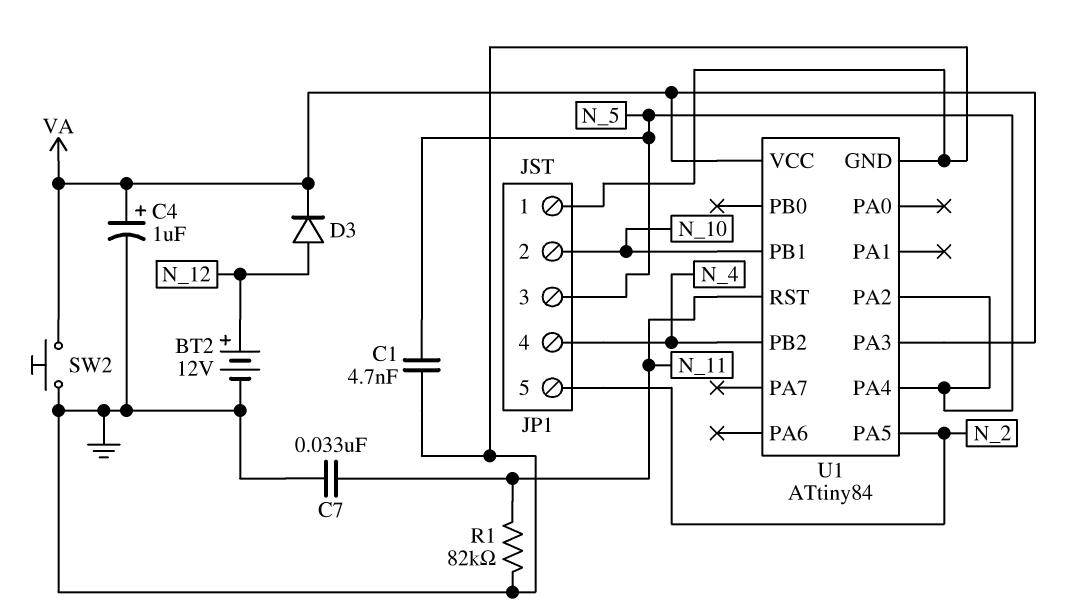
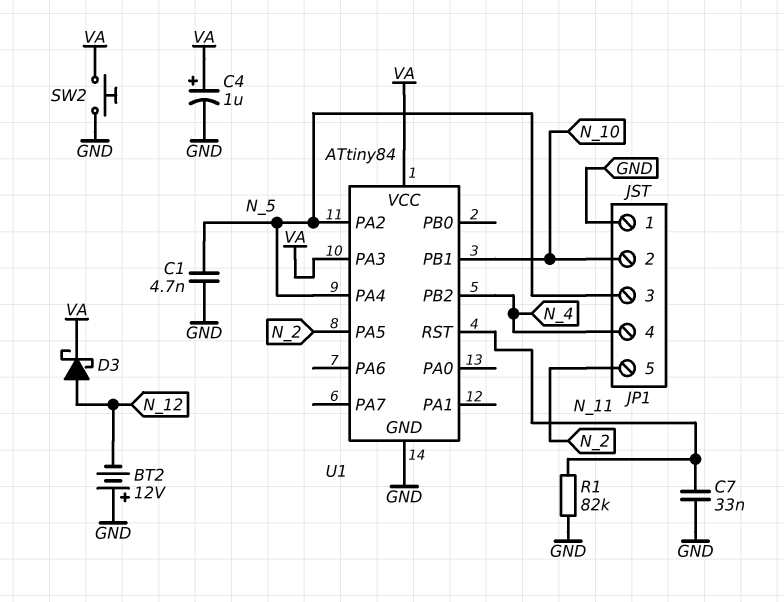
BT2: 12V (plus N_12, minus GND) -> 12V (plus GND, minus N_12)
D3: diode (A N_12, K VA) -> schottky (A N_12, K VA)

